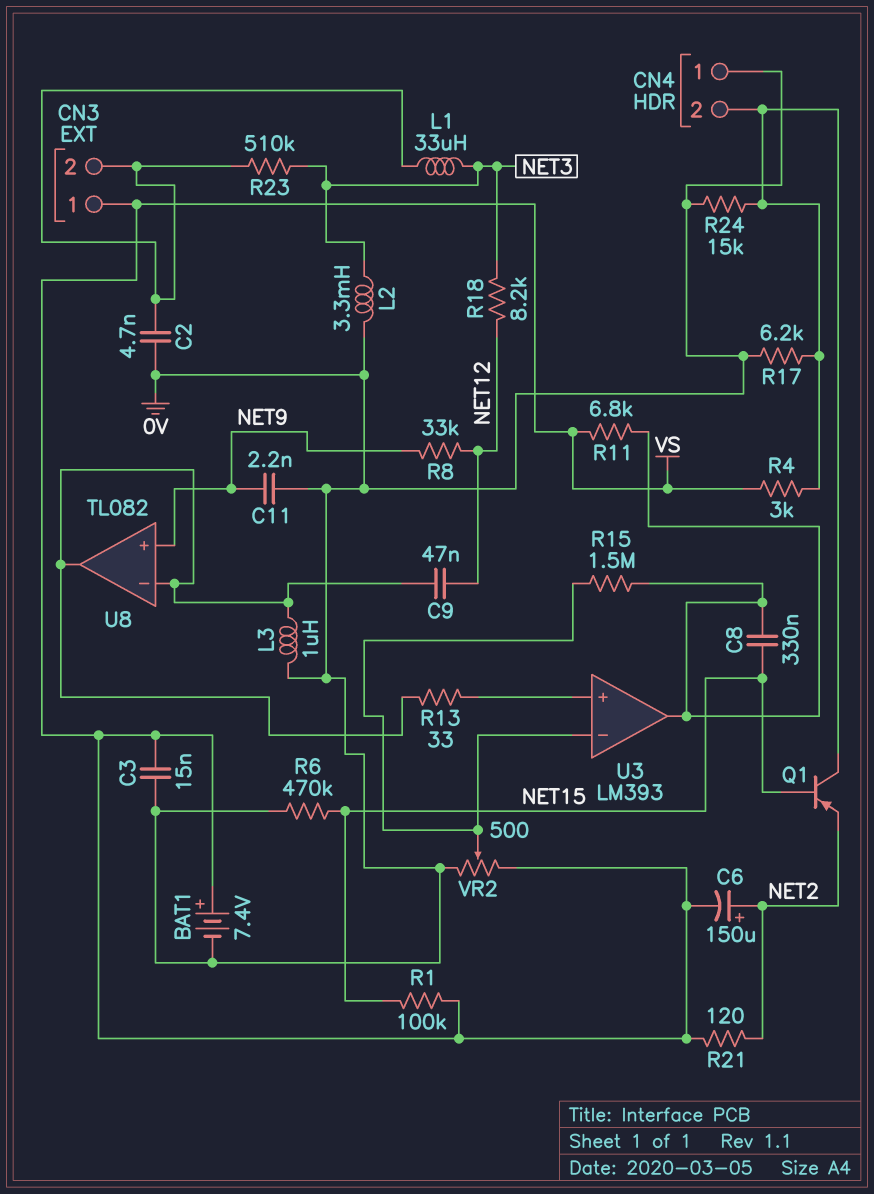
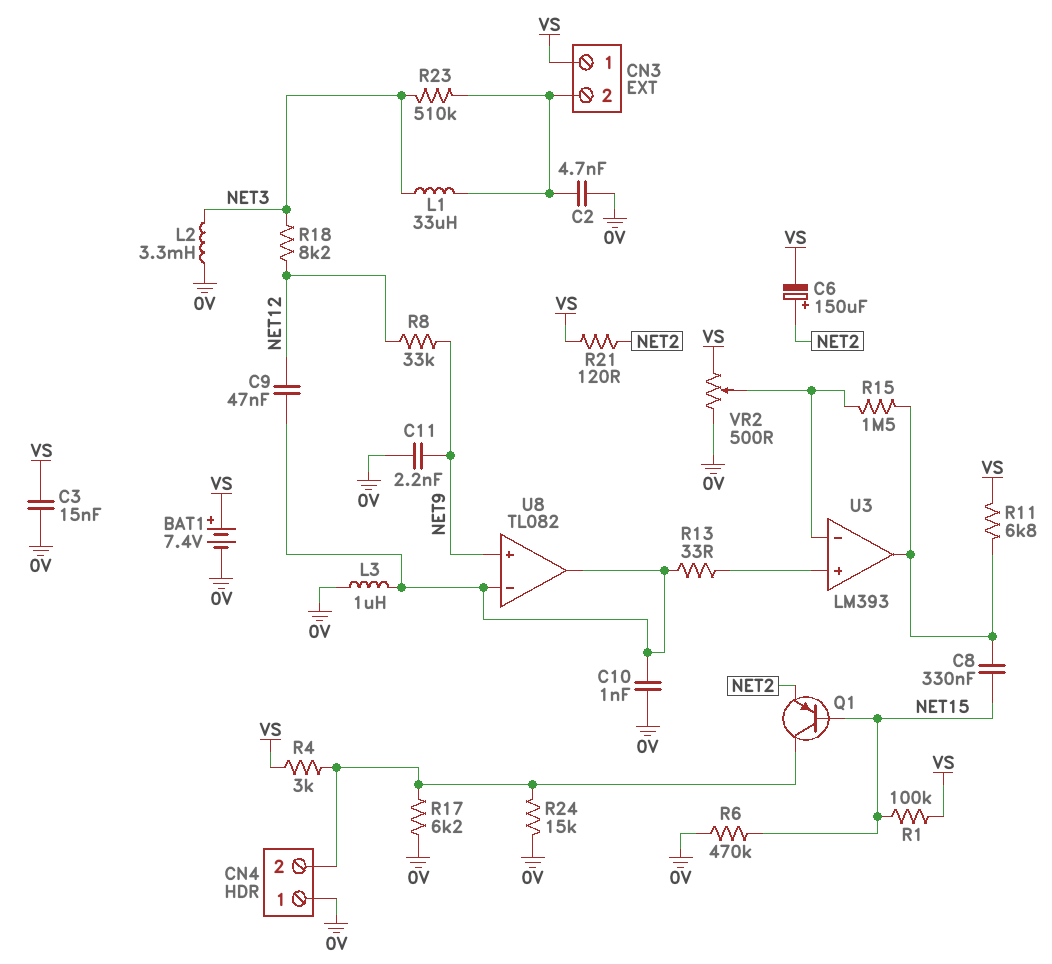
C10: none -> 1nF (0V, U8/in-)

